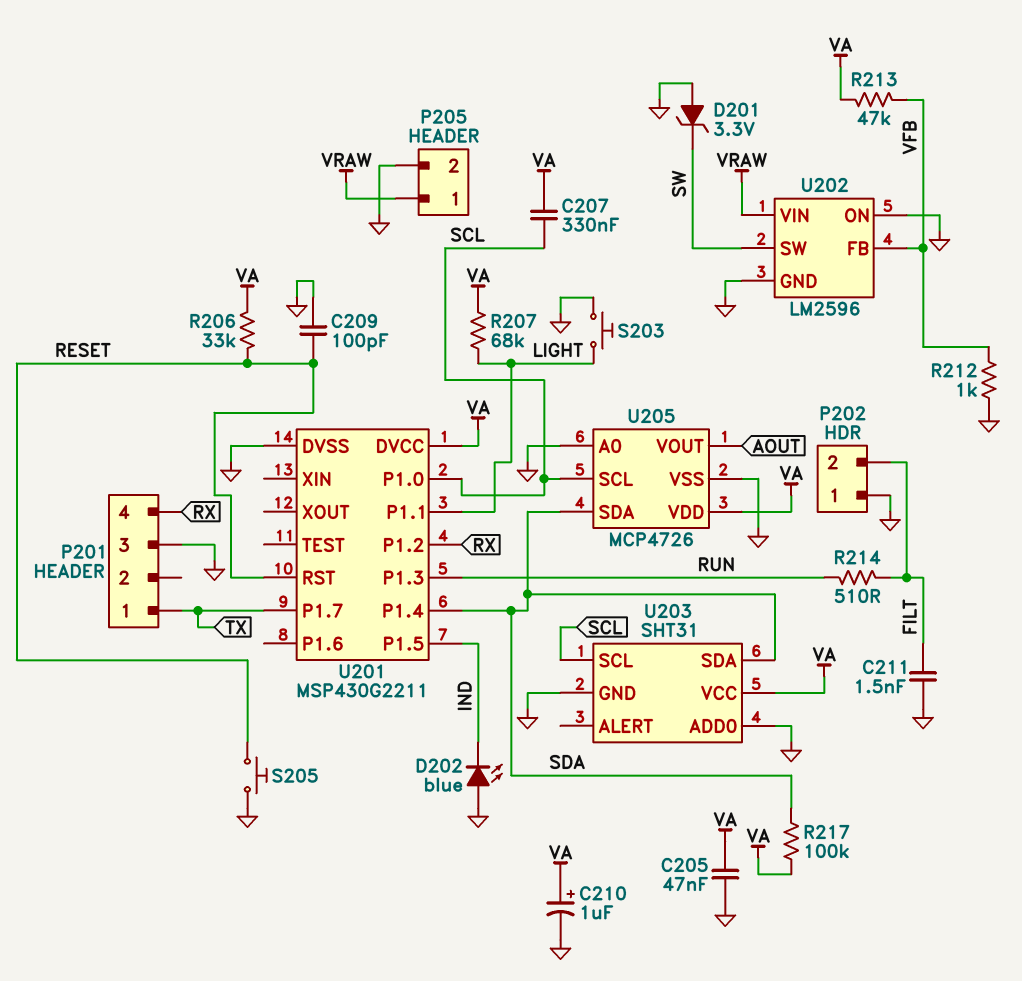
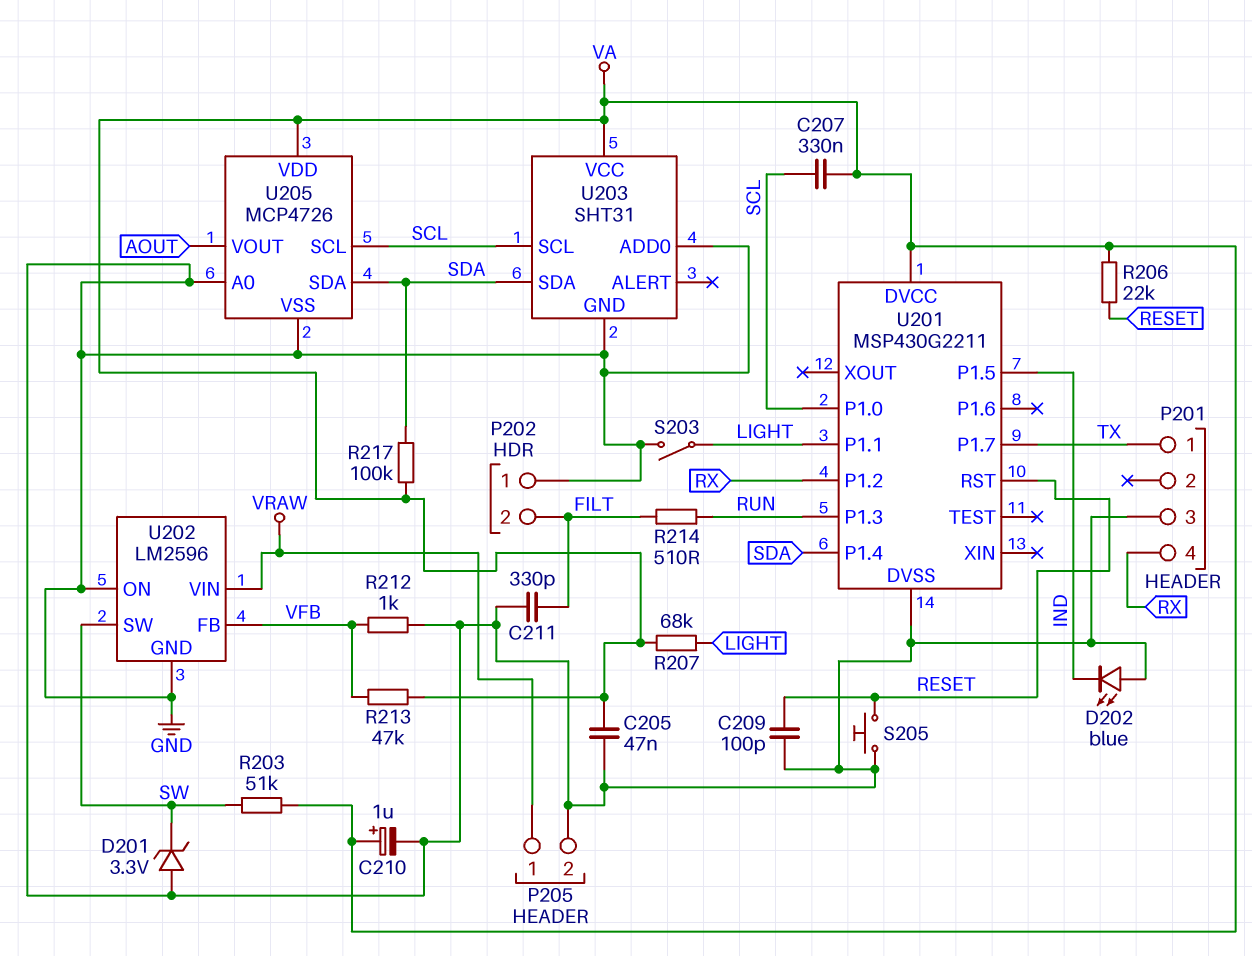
C211: 1.5nF (FILT, GND) -> 330pF (FILT, GND)
R203: none -> 51k (SW, VA)
R206: 33k (RESET, VA) -> 22k (RESET, VA)
S203: button (GND, LIGHT) -> switch (GND, LIGHT)

